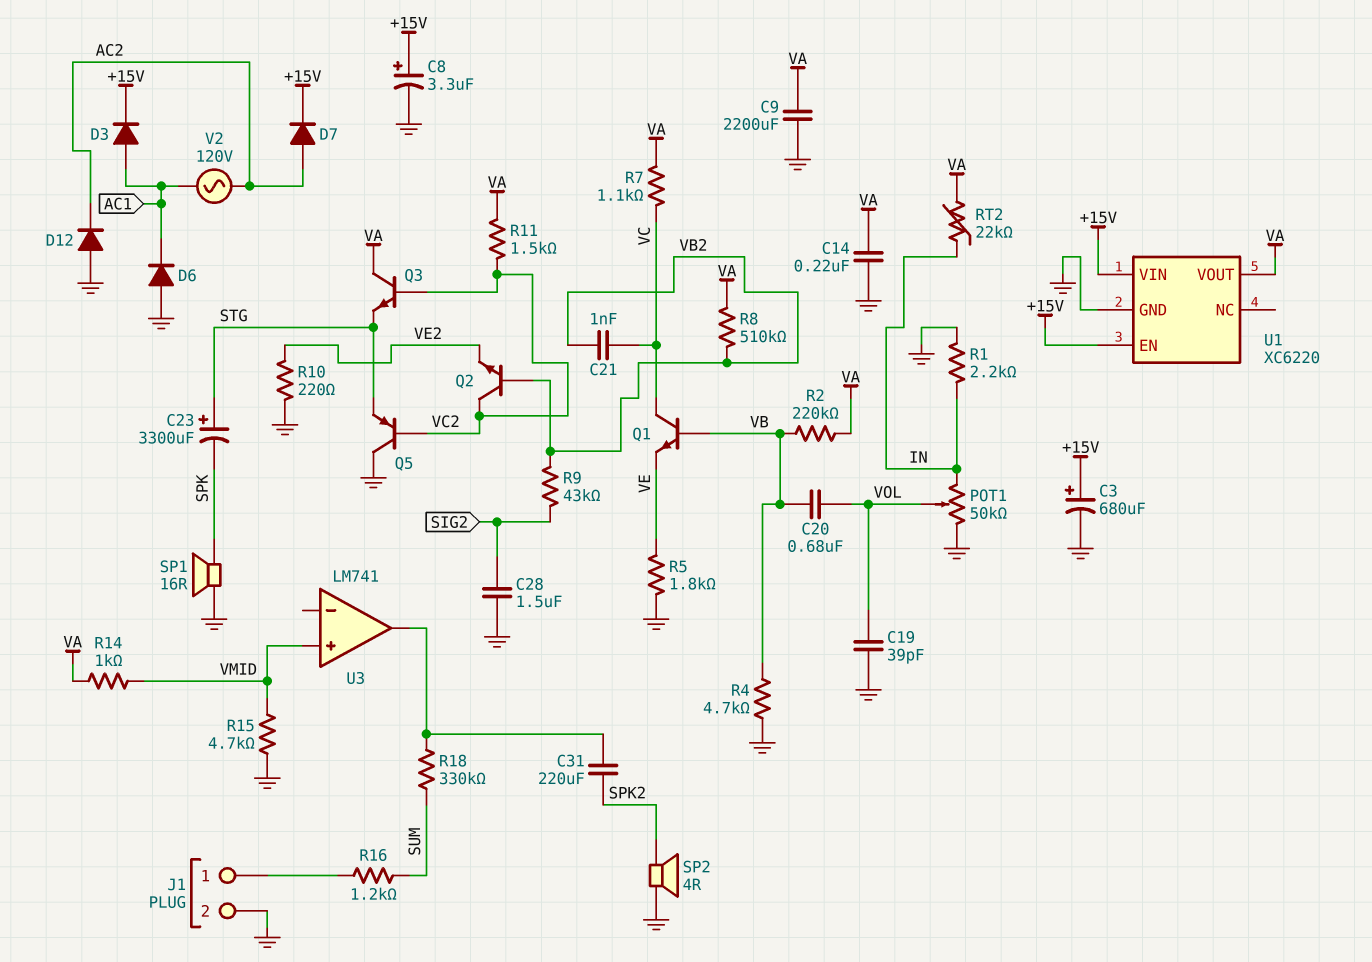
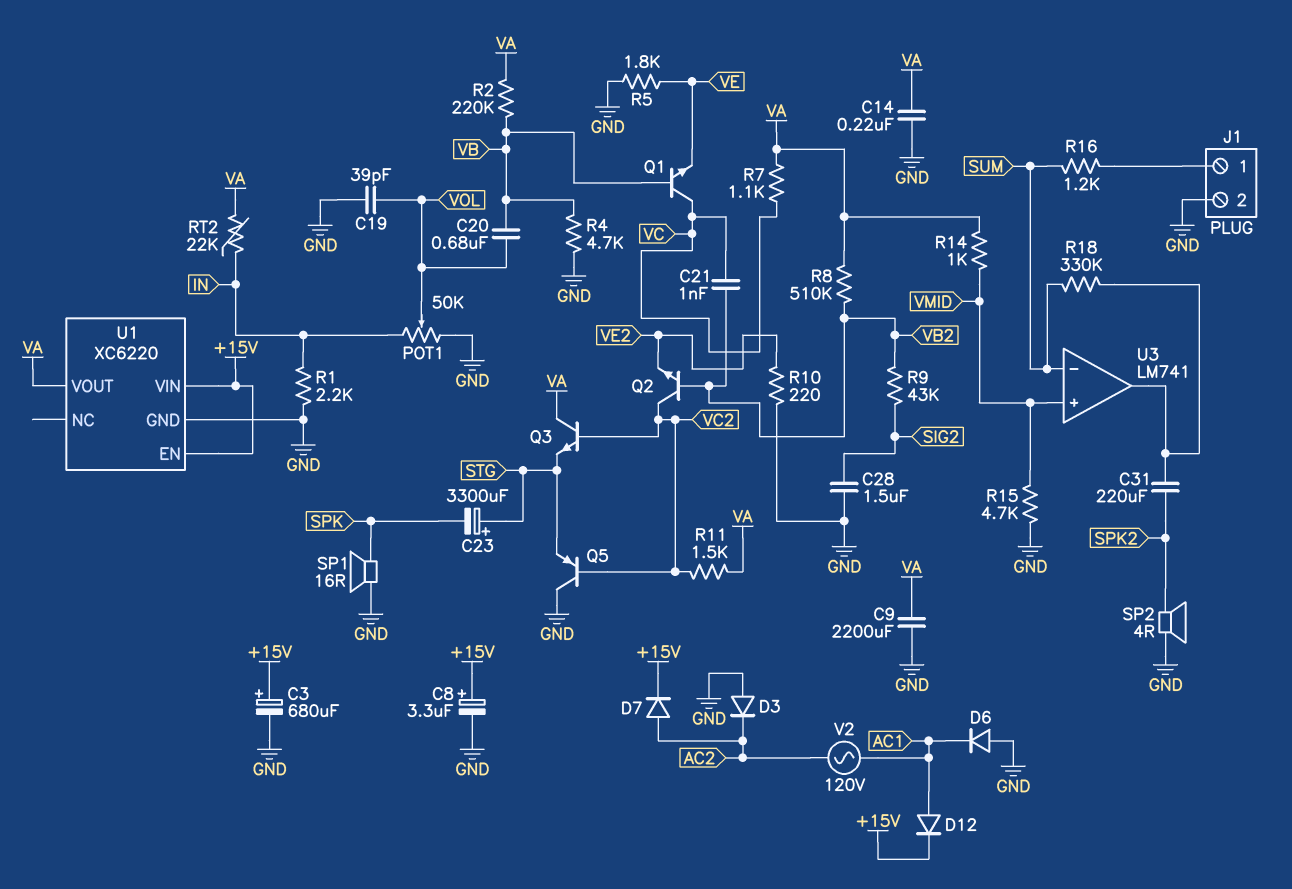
D3: diode (A AC1, K +15V) -> diode (A GND, K AC2)
D12: diode (A GND, K AC2) -> diode (A AC1, K +15V)
U3 pin in-: none -> SUM

